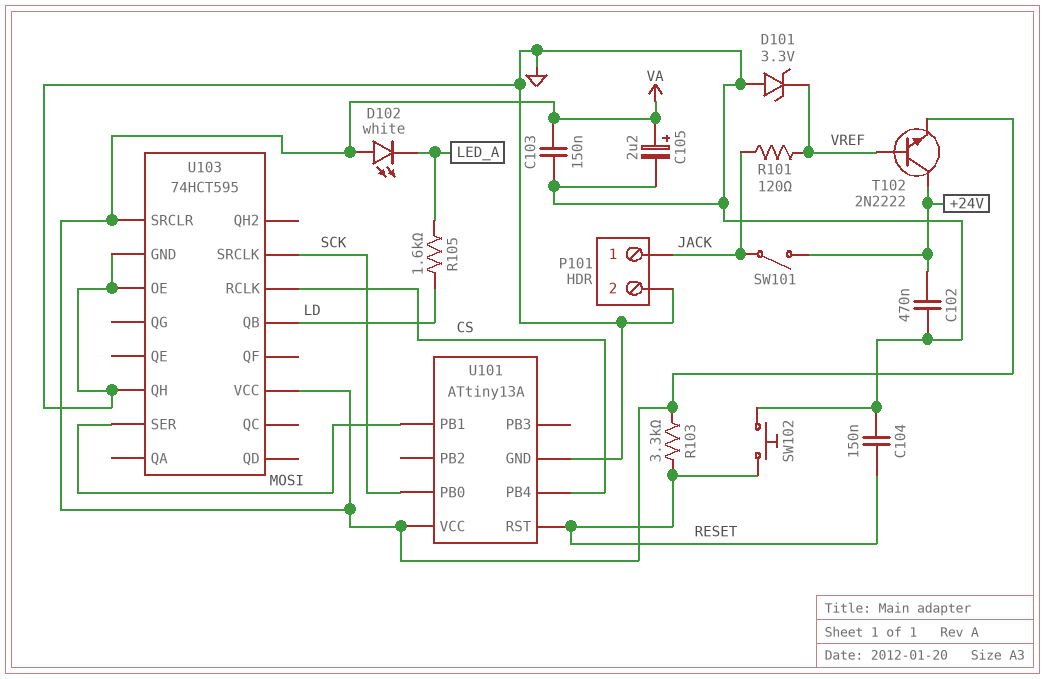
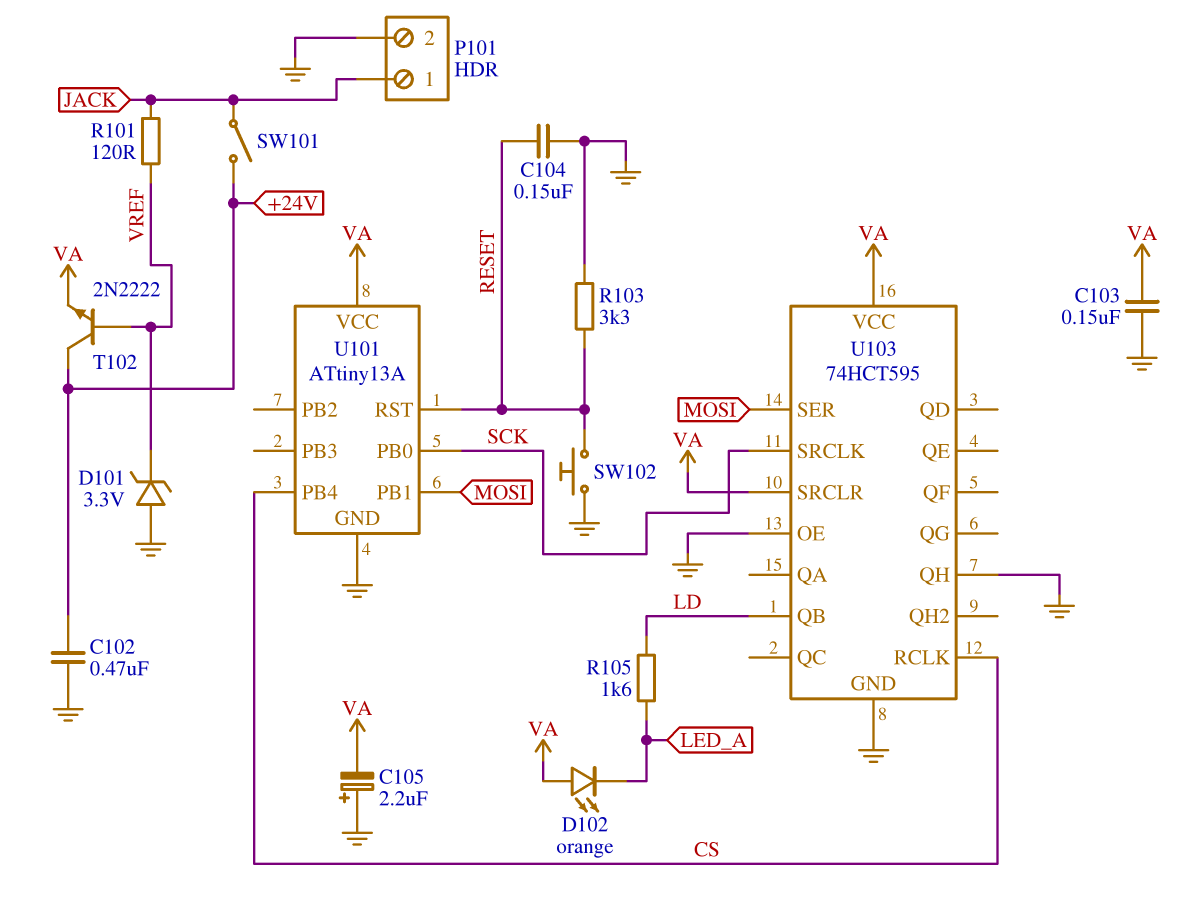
C105: 2.2uF (plus VA, minus GND) -> 2.2uF (plus GND, minus VA)
D102: LED white (A VA, K LED_A) -> LED orange (A VA, K LED_A)
R103: 3.3k (RESET, VA) -> 3.3k (GND, RESET)

